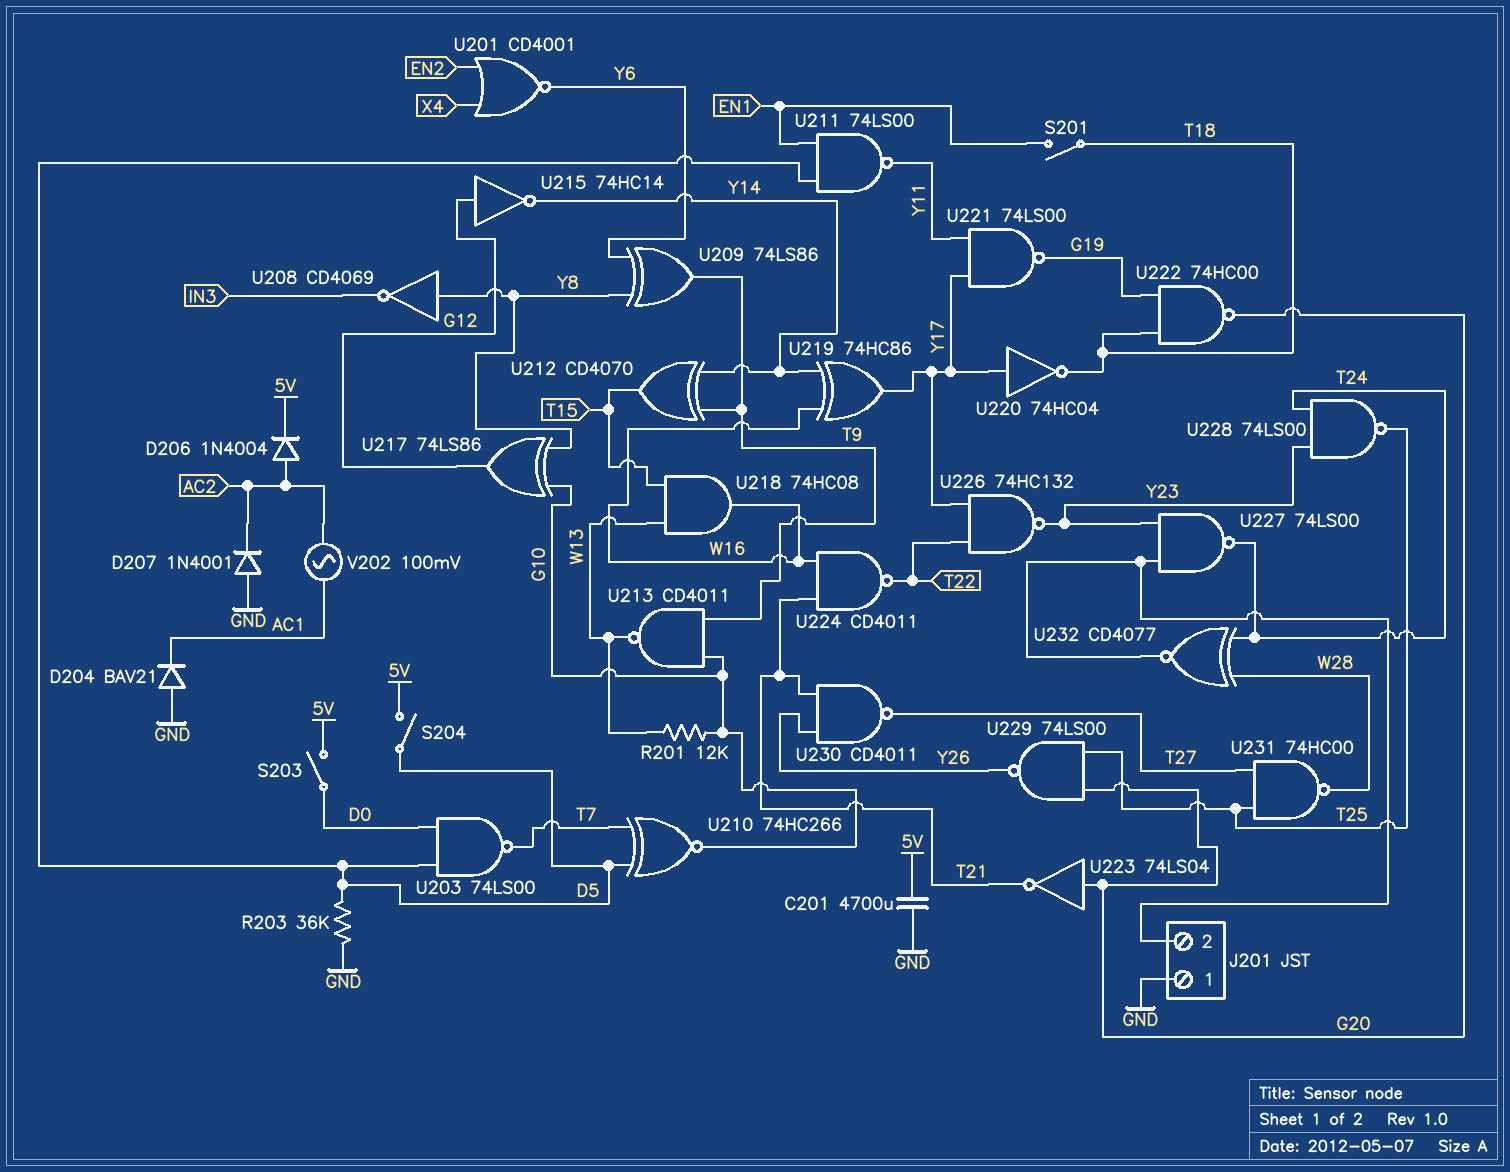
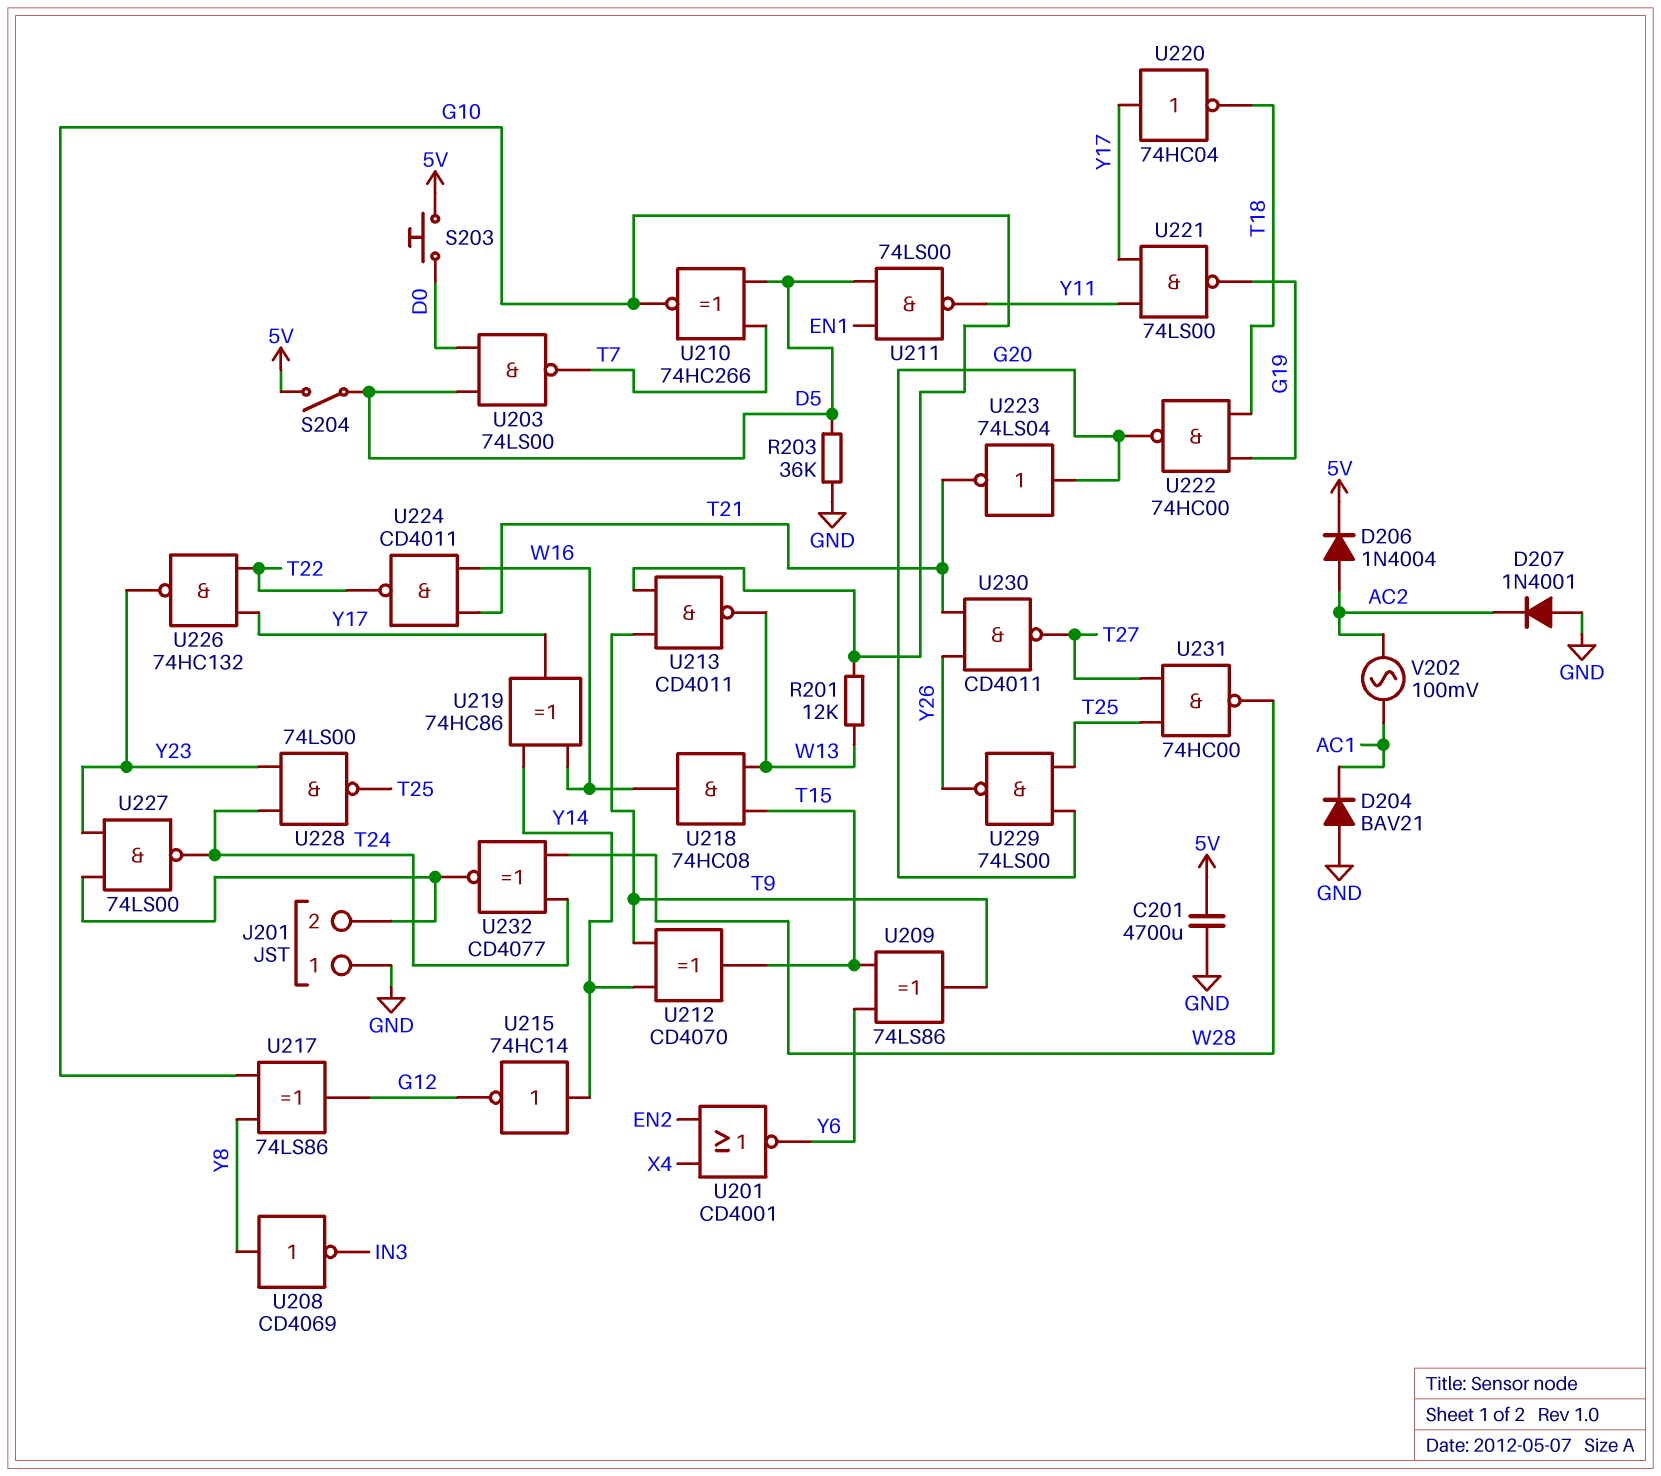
S201: switch (EN1, T18) -> none
S203: switch (5V, D0) -> button (5V, D0)
U209: XOR 74LS86 (in Y6, in Y8, out T9) -> XOR 74LS86 (in T15, in Y6, out T9)
U215: NOT 74HC14 (in G12, out Y14) -> NOT 74HC14 (in Y14, out G12)

